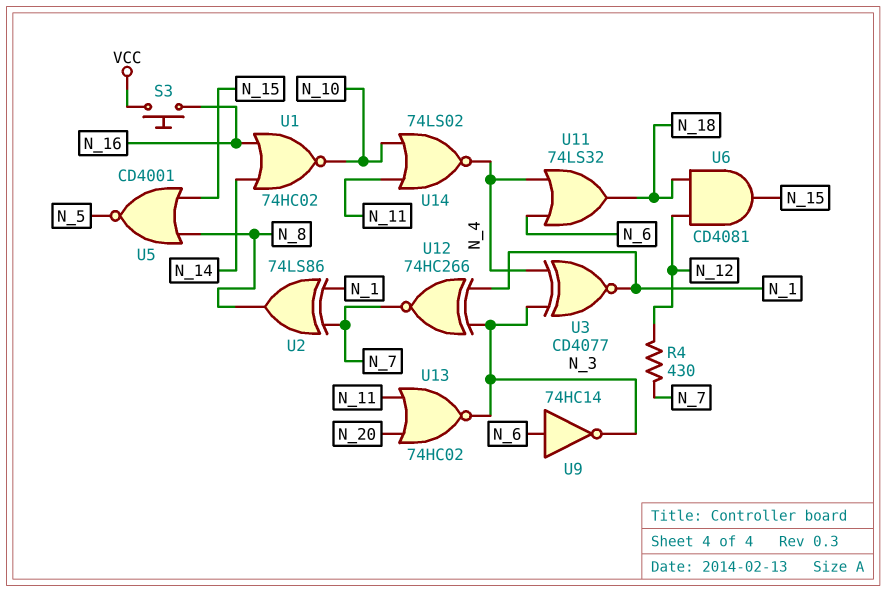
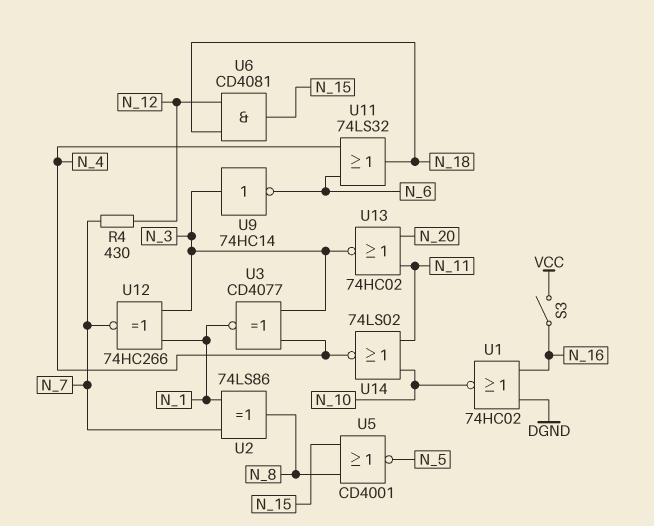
S3: button (N_16, VCC) -> switch (N_16, VCC)
U1: NOR 74HC02 (in N_14, in N_16, out N_10) -> NOR 74HC02 (in DGND, in N_16, out N_10)
U9: NOT 74HC14 (in N_6, out N_3) -> NOT 74HC14 (in N_3, out N_6)

